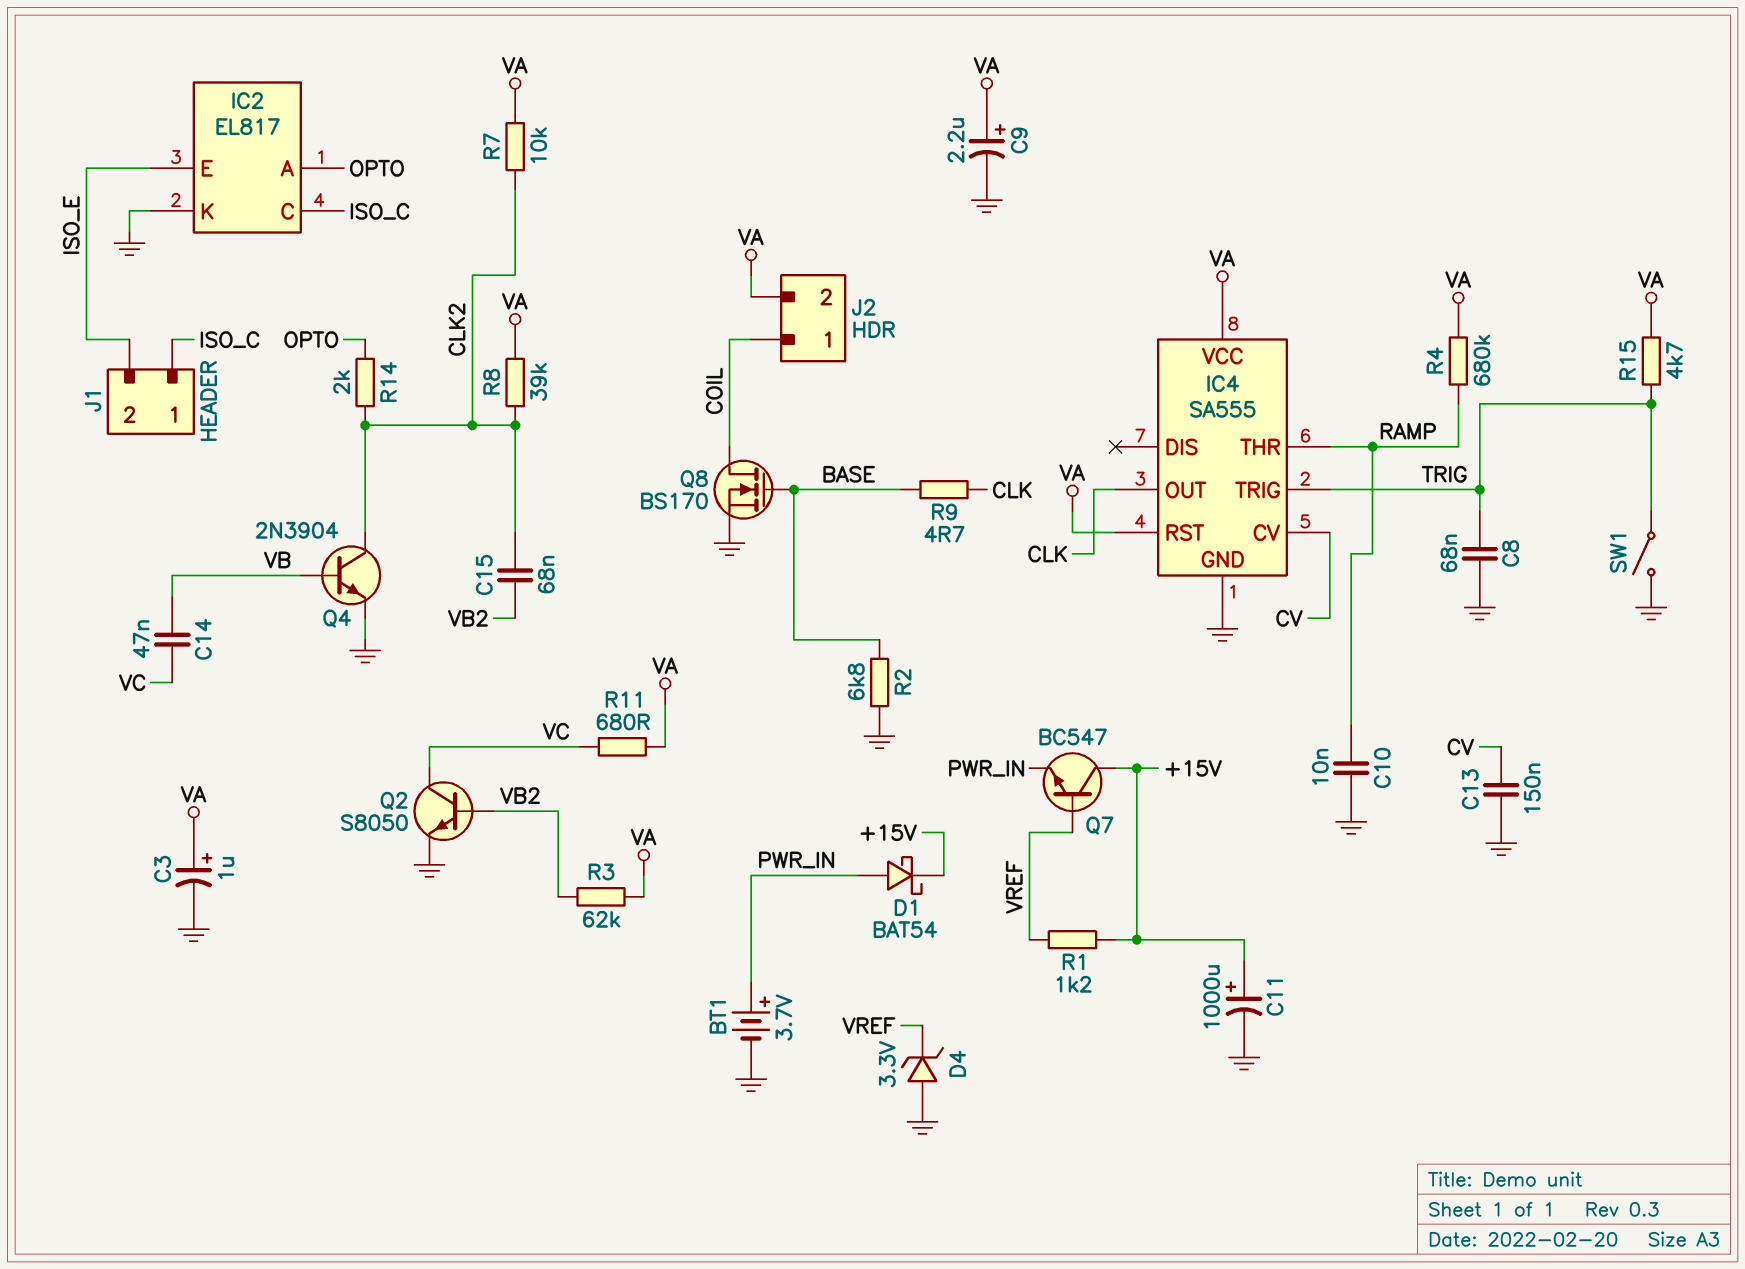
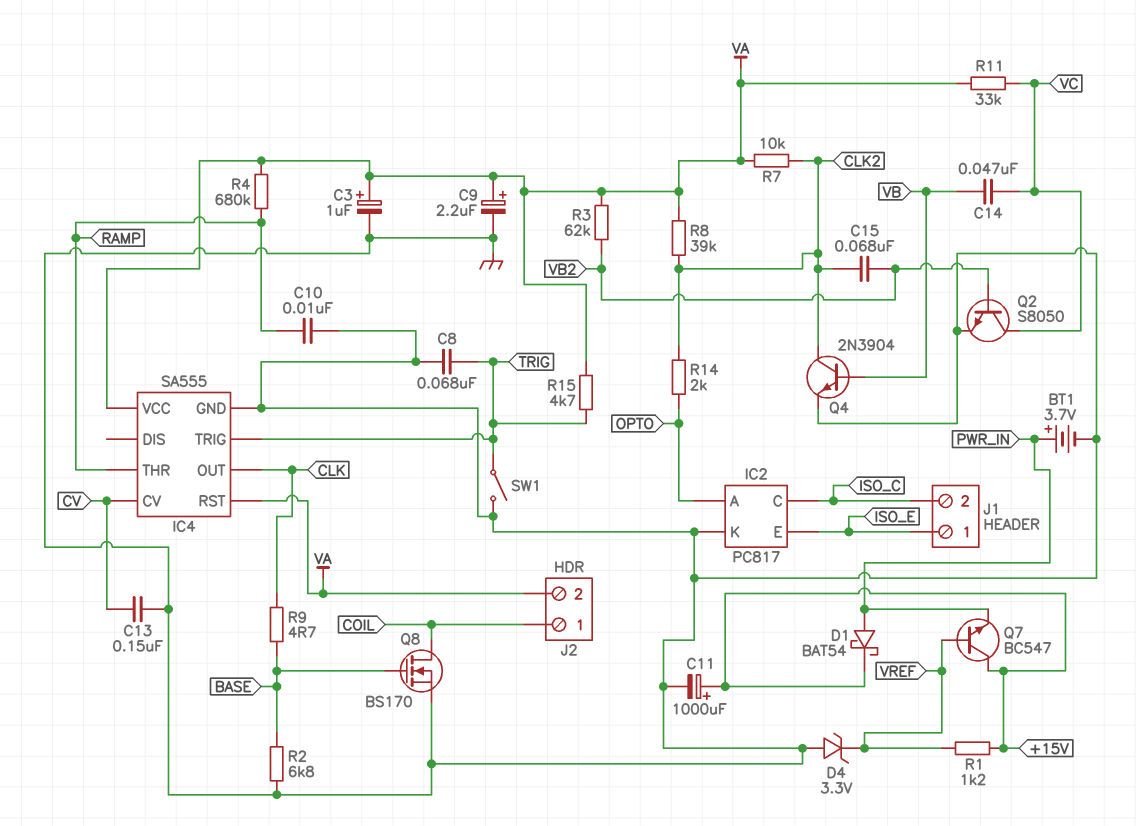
IC2: EL817 -> PC817
J1 pin 1: ISO_C -> ISO_E
J1 pin 2: ISO_E -> ISO_C
R11: 680 (VA, VC) -> 33k (VA, VC)

